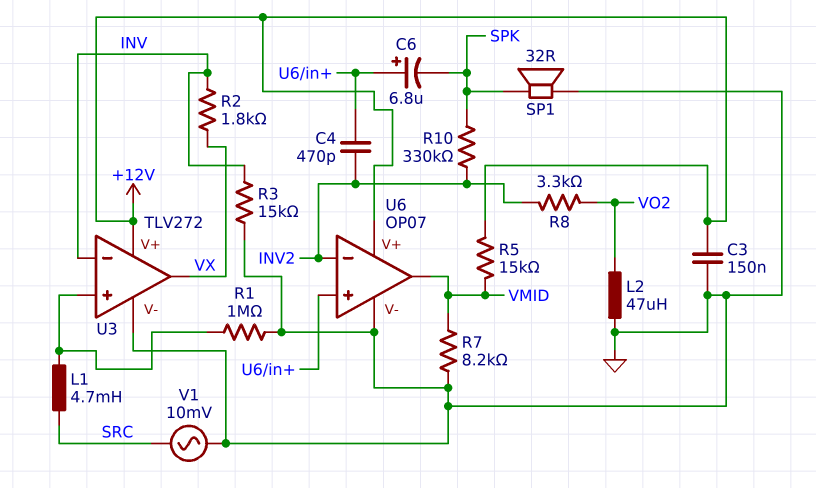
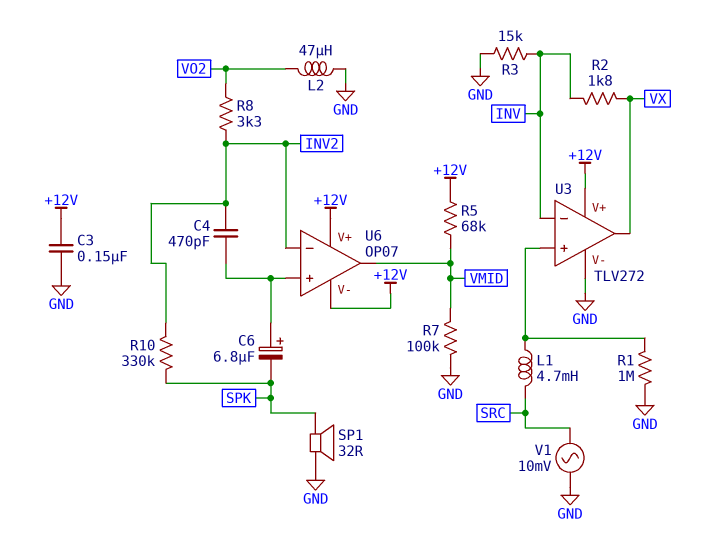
R5: 15k (+12V, VMID) -> 68k (+12V, VMID)
R7: 8.2k (GND, VMID) -> 100k (GND, VMID)
U6 pin V-: GND -> +12V

